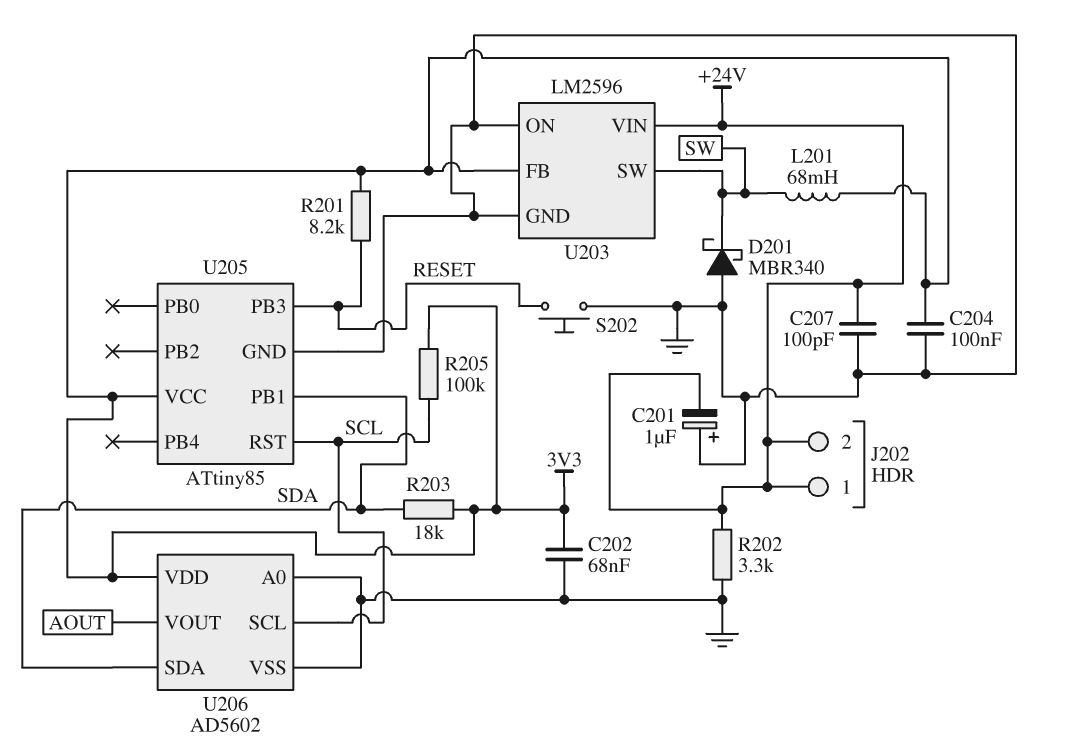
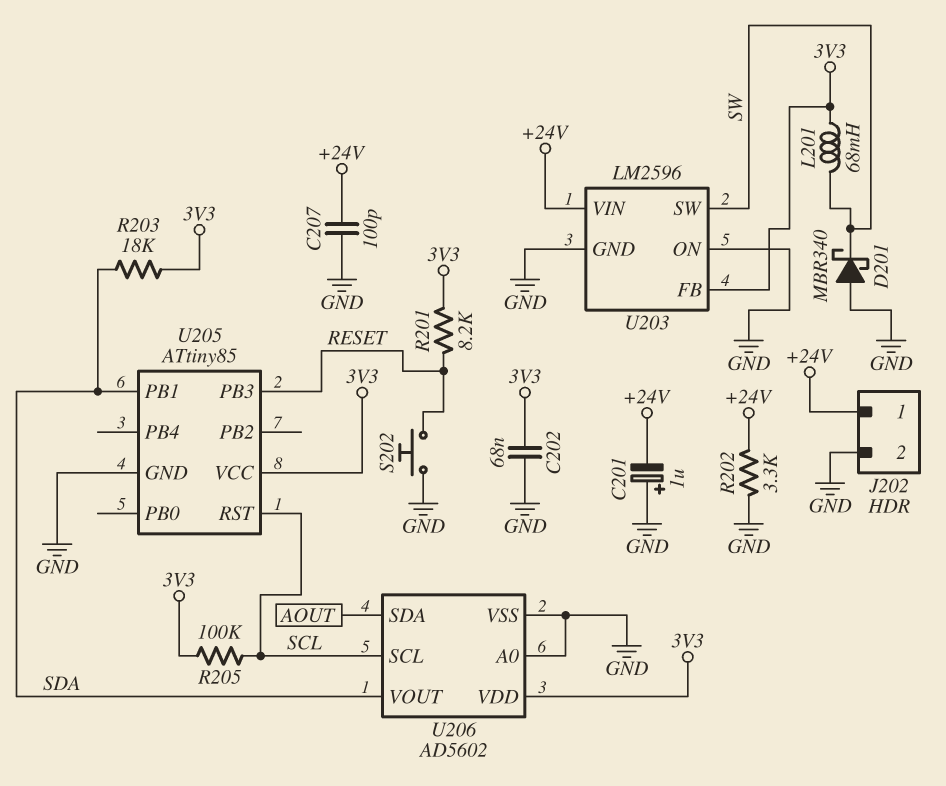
C204: 100nF (3V3, GND) -> none
J202 pin 2: +24V -> GND
U206 pin SDA: SDA -> AOUT
U206 pin VOUT: AOUT -> SDA

